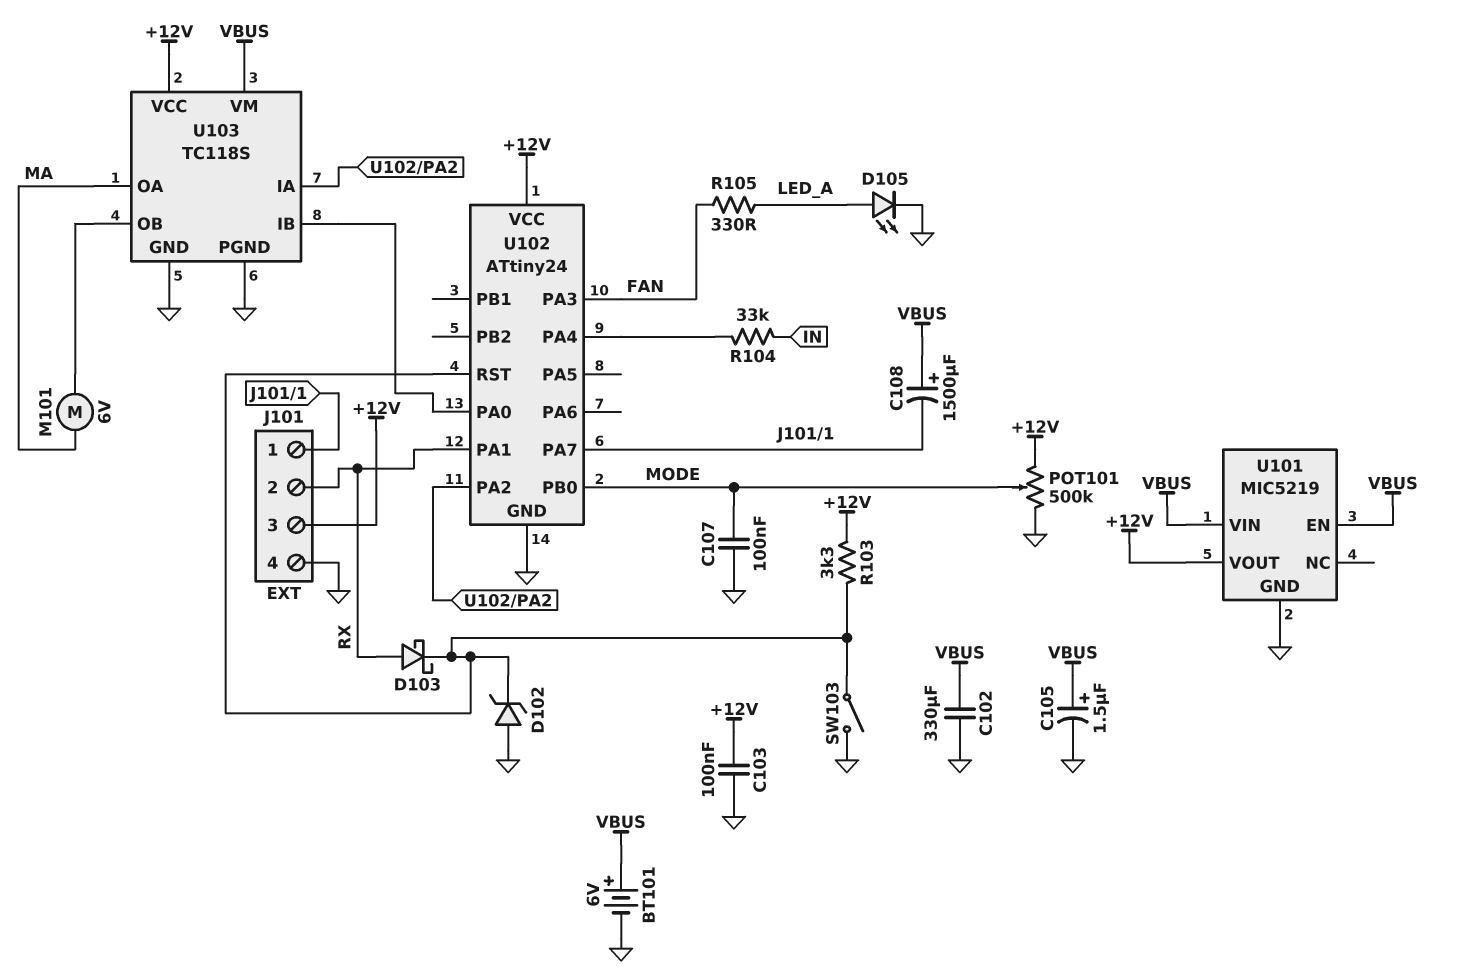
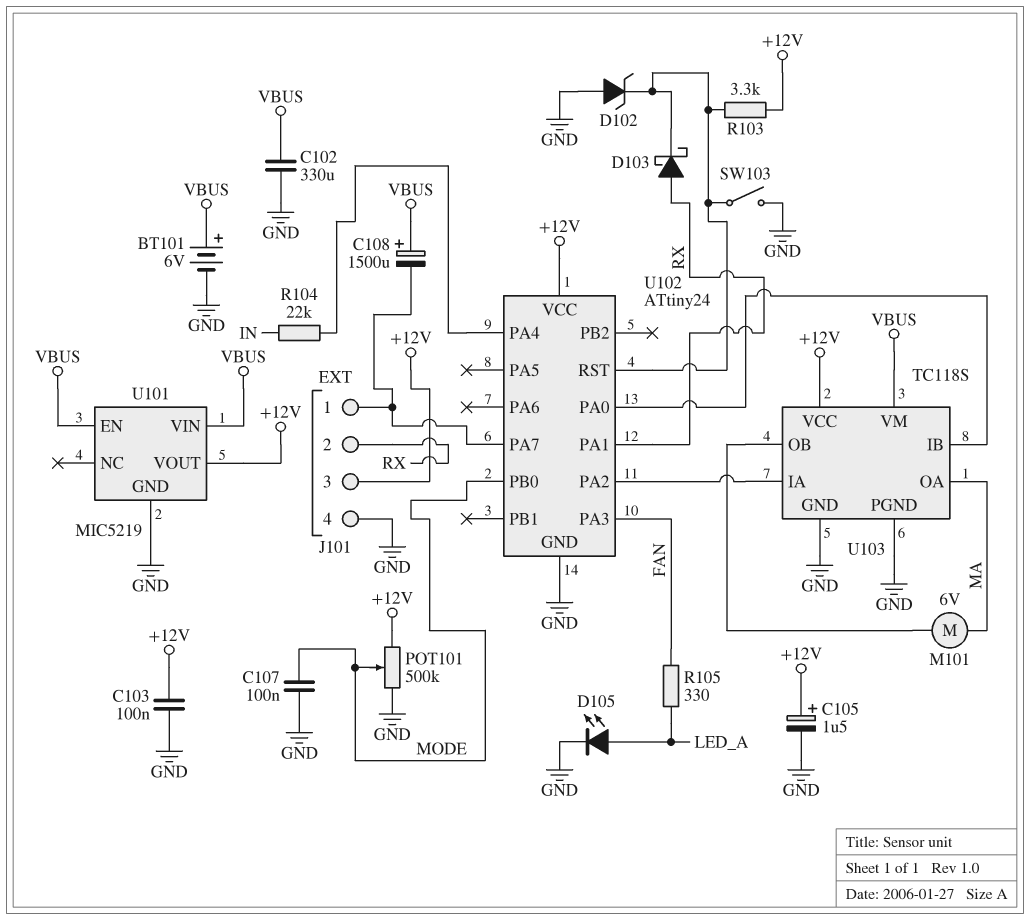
C105: 1.5uF (plus VBUS, minus GND) -> 1.5uF (plus +12V, minus GND)
R104: 33k (IN, U102/PA4) -> 22k (IN, U102/PA4)

